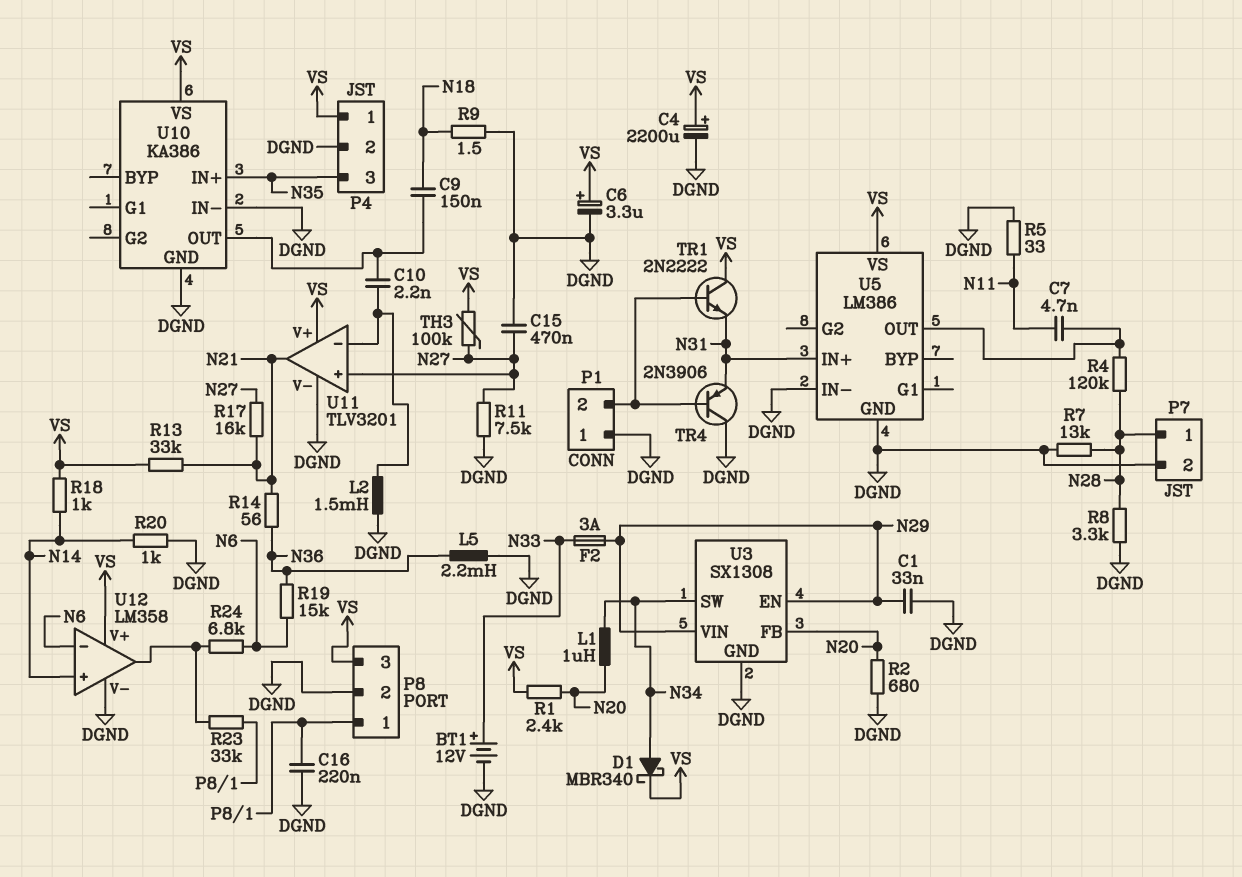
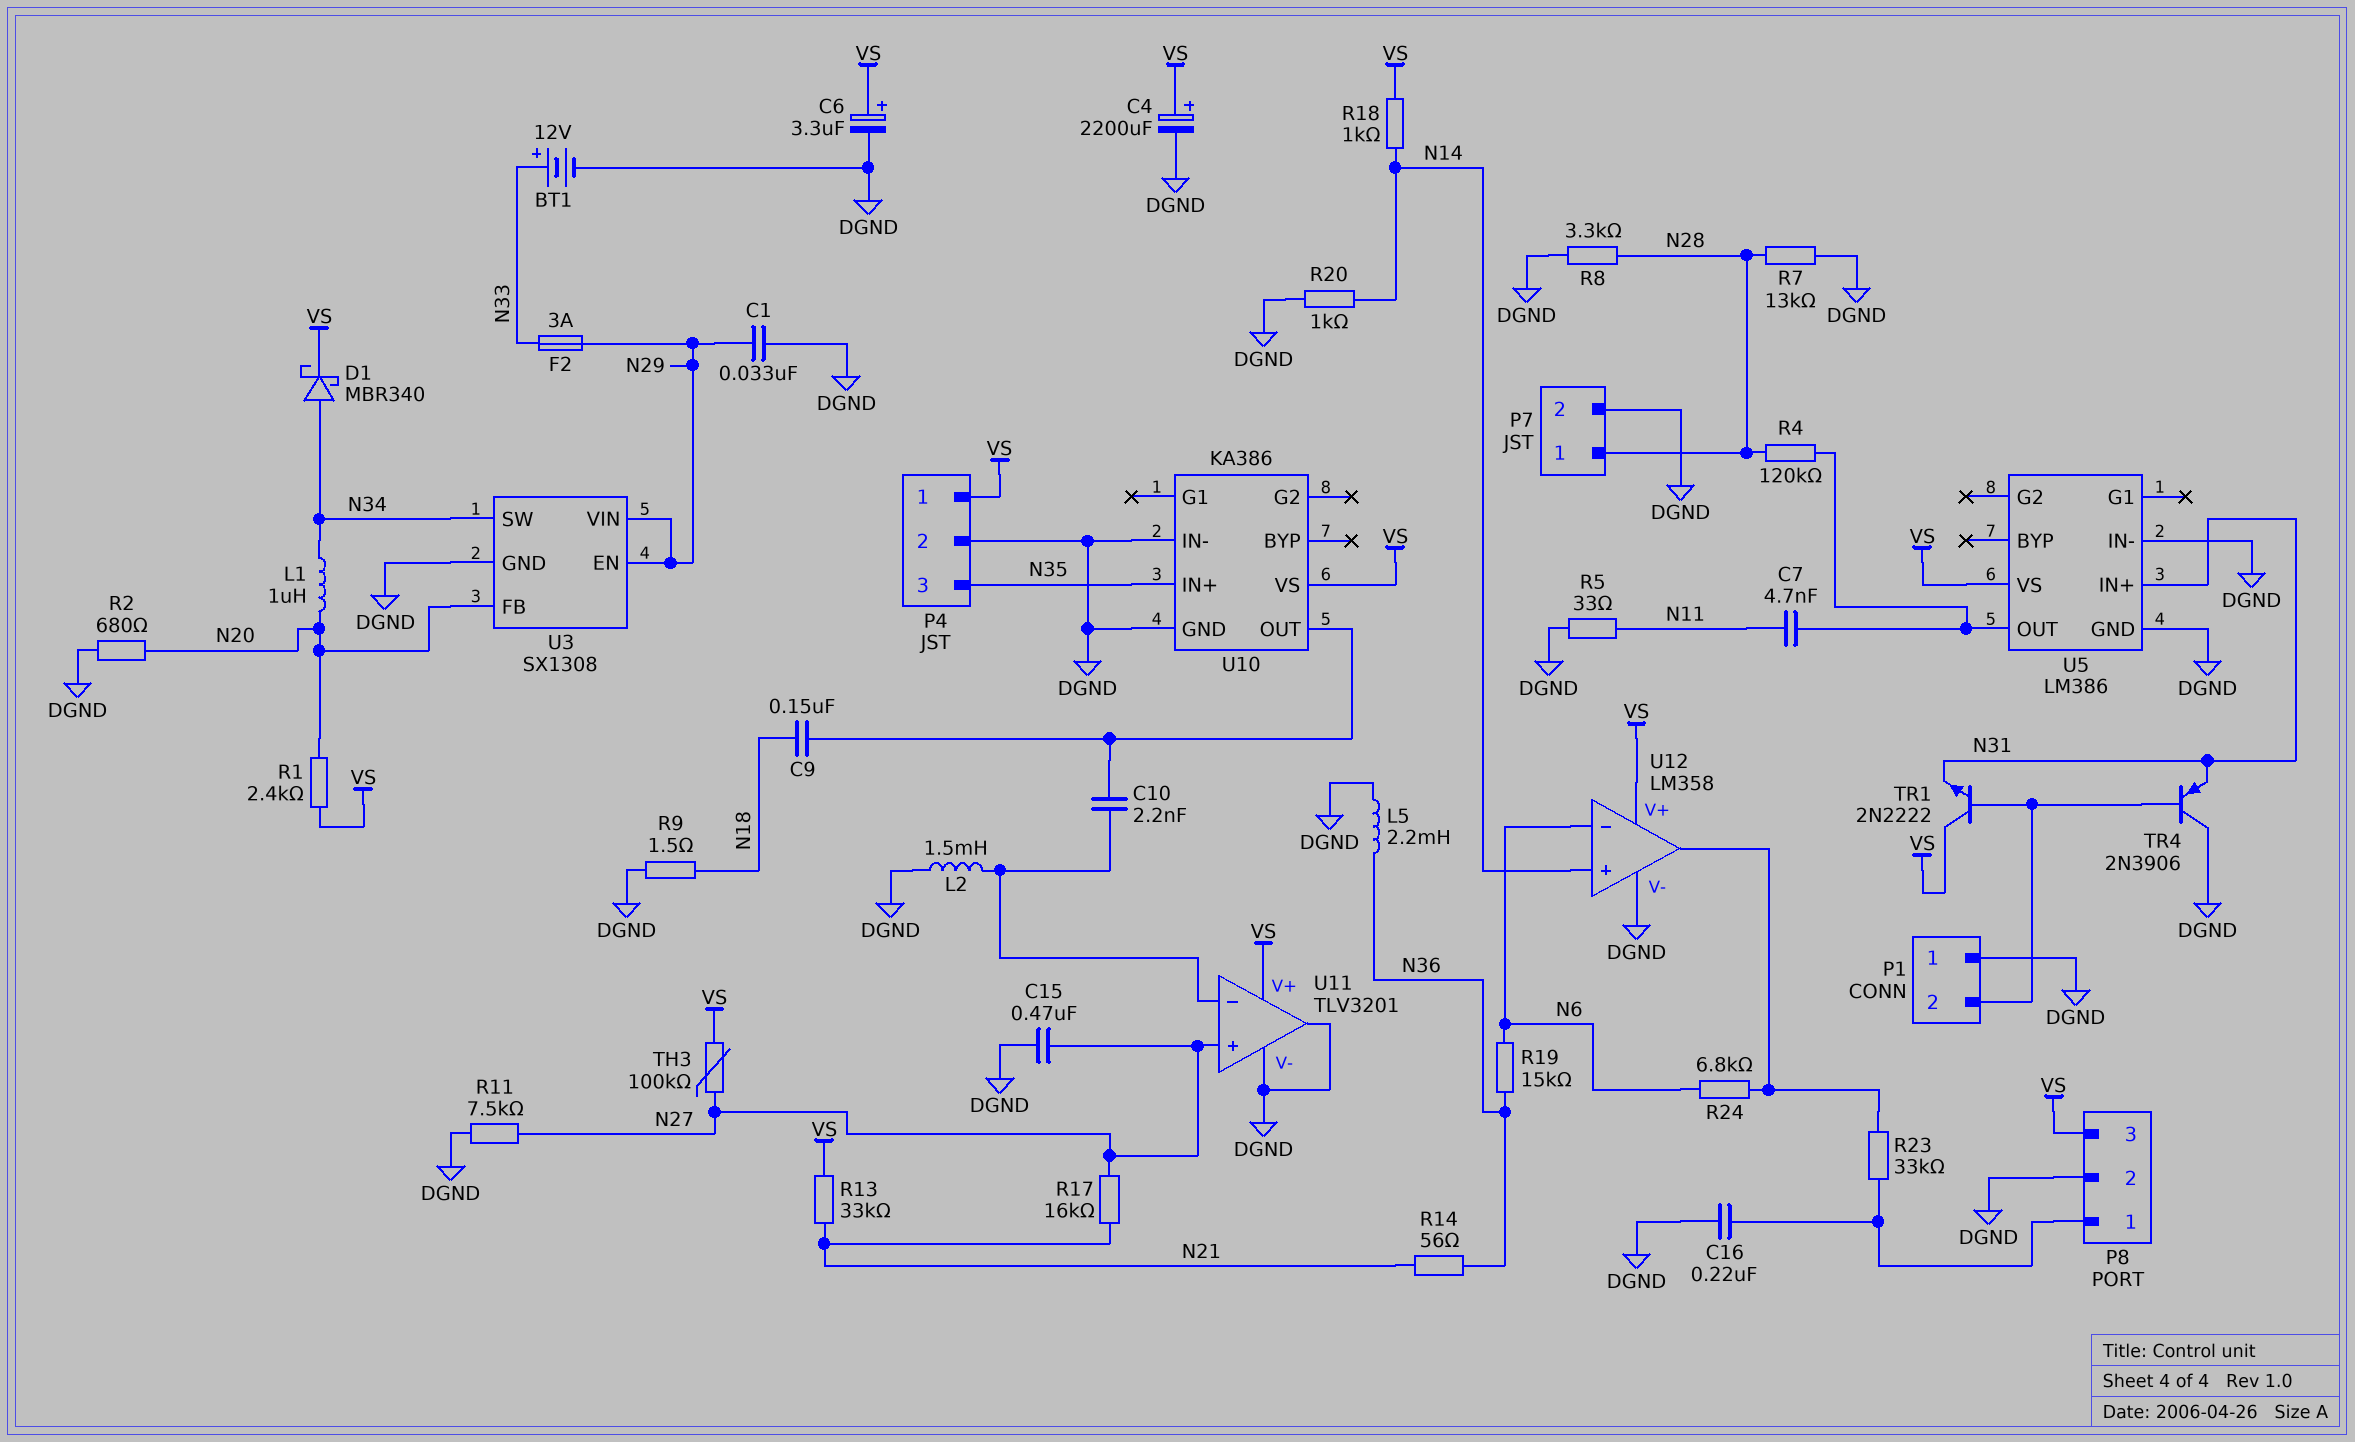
U11 pin out: N21 -> DGND

